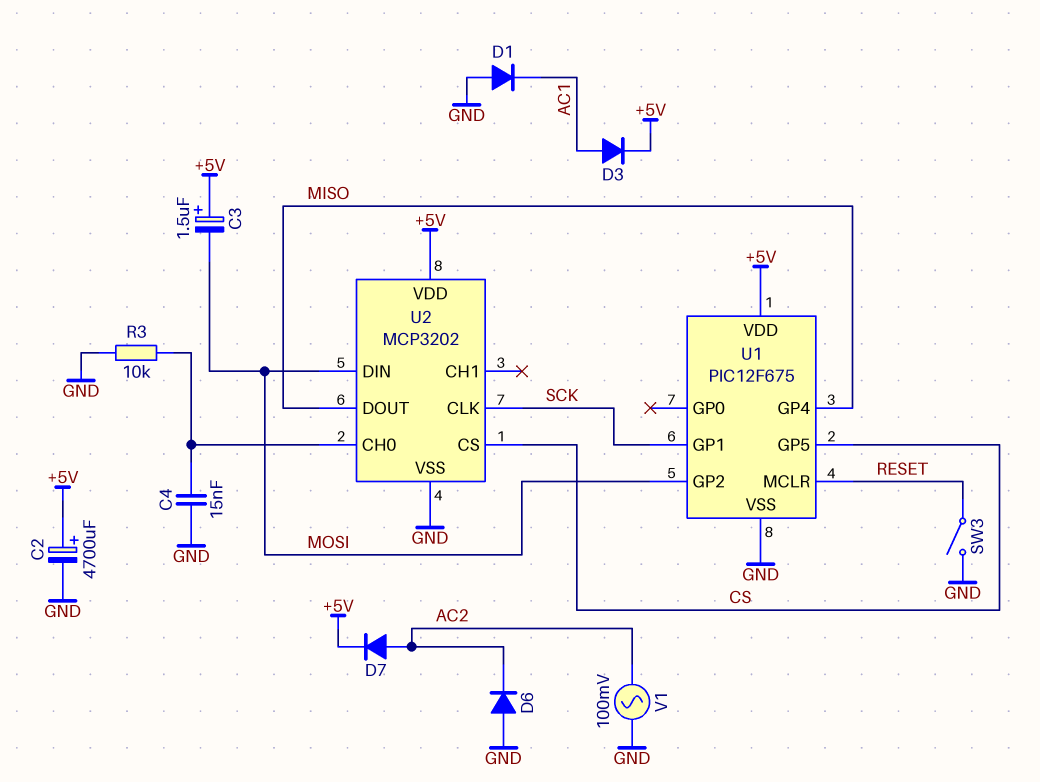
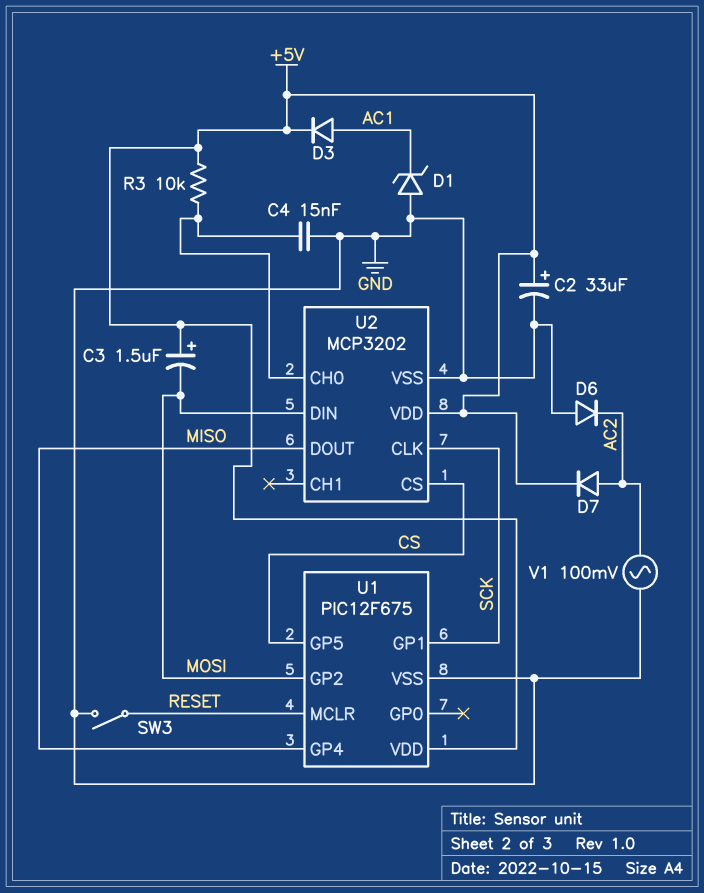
C2: 4700uF (plus +5V, minus GND) -> 33uF (plus +5V, minus GND)
D1: diode (A GND, K AC1) -> zener (A GND, K AC1)
R3: 10k (GND, U2/CH0) -> 10k (+5V, U2/CH0)

